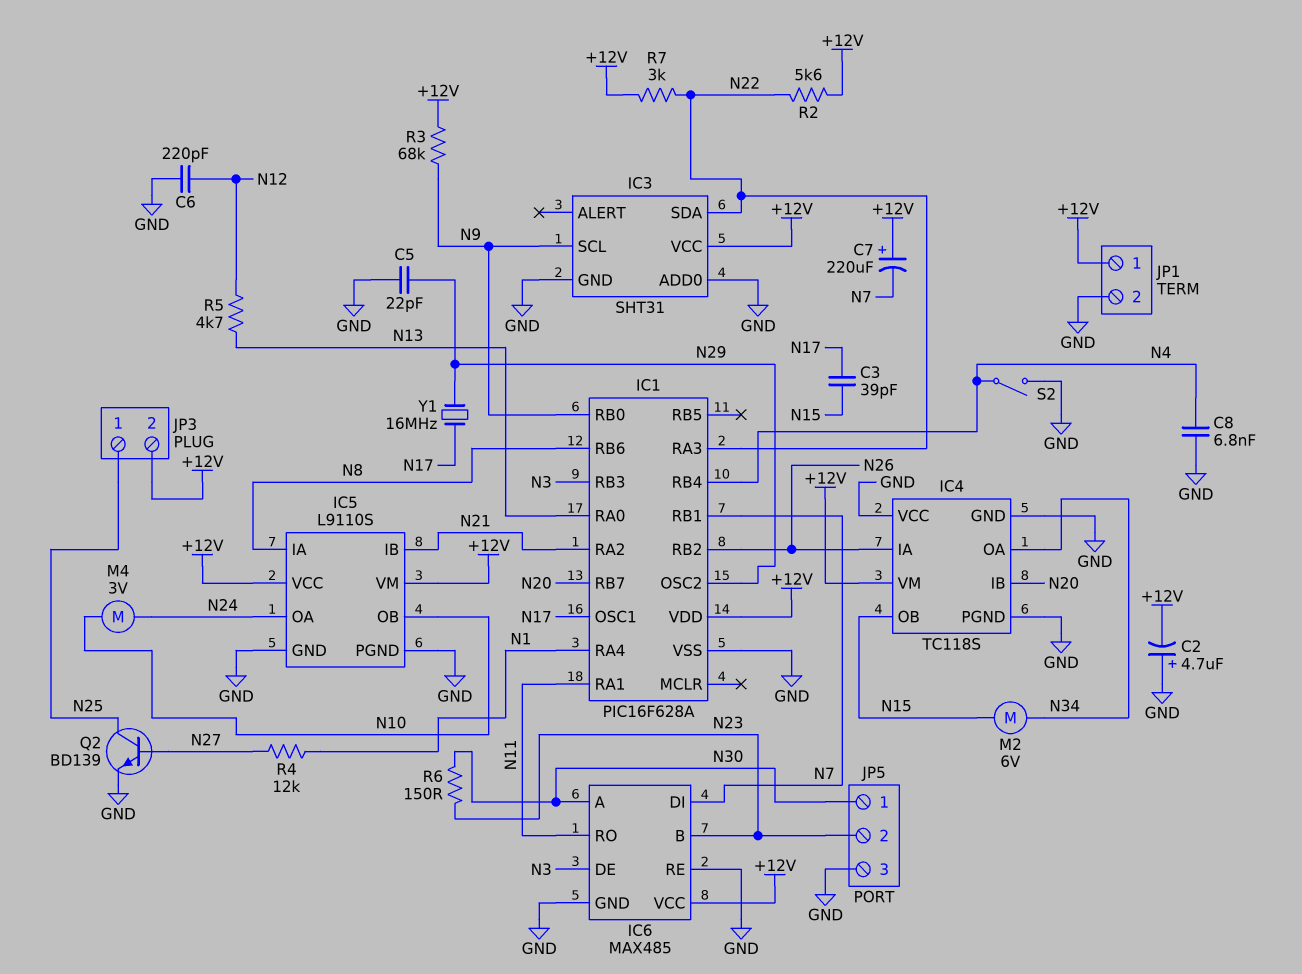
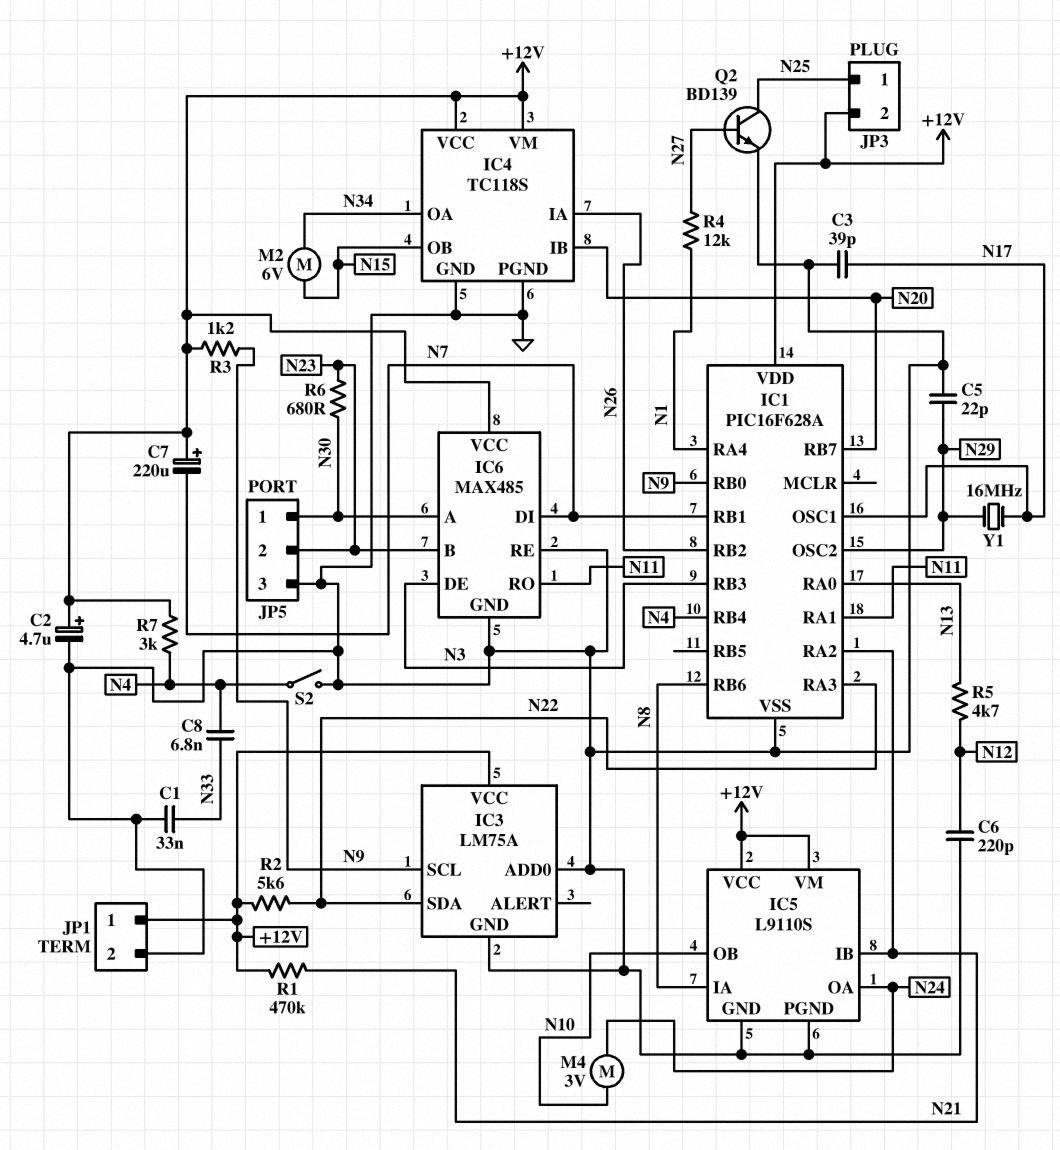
C1: none -> 33nF (GND, N33)
C2: 4.7uF (plus GND, minus +12V) -> 4.7uF (plus +12V, minus GND)
C3: 39pF (N15, N17) -> 39pF (GND, N17)
C8: 6.8nF (GND, N4) -> 6.8nF (N4, N33)
IC3: SHT31 -> LM75A
IC4 pin VCC: GND -> +12V
R1: none -> 470k (+12V, N21)
R3: 68k (+12V, N9) -> 1.2k (+12V, N9)
R6: 150 (N23, N30) -> 680 (N23, N30)
R7: 3k (+12V, N22) -> 3k (+12V, N4)

